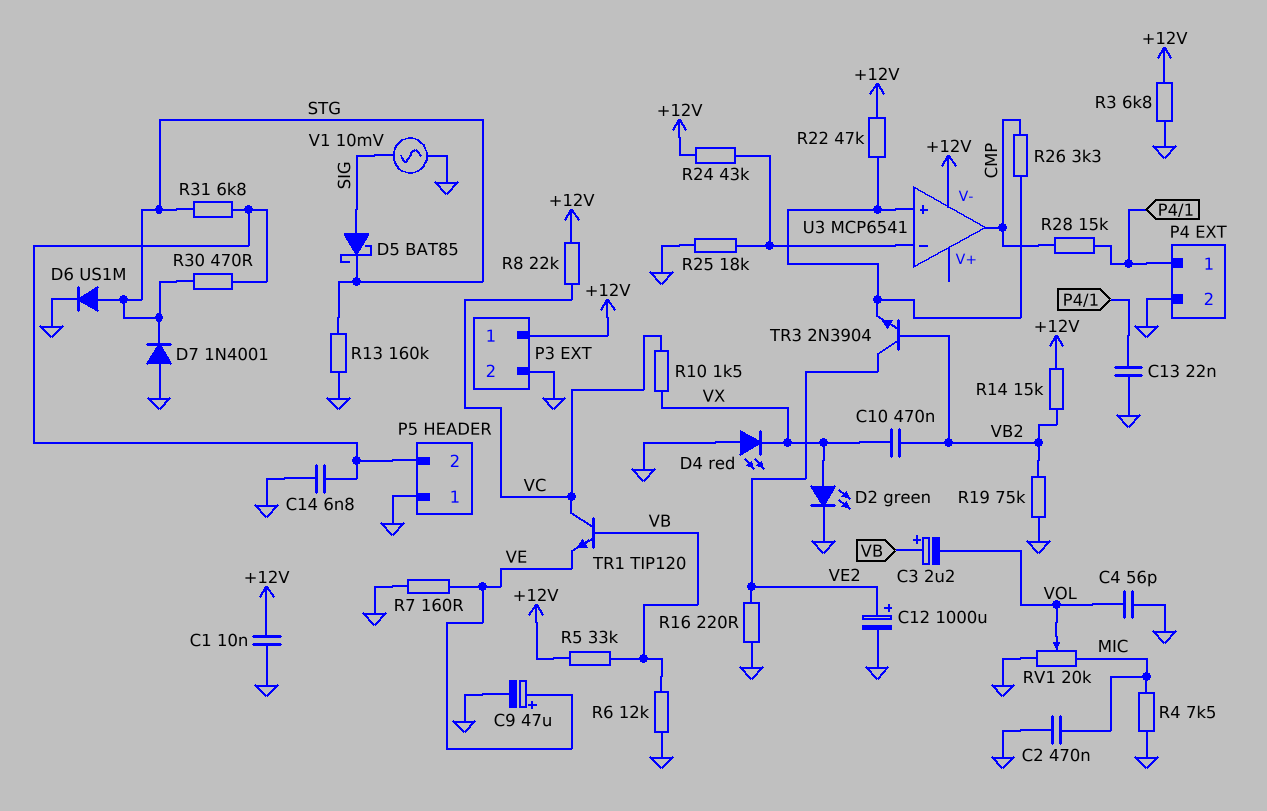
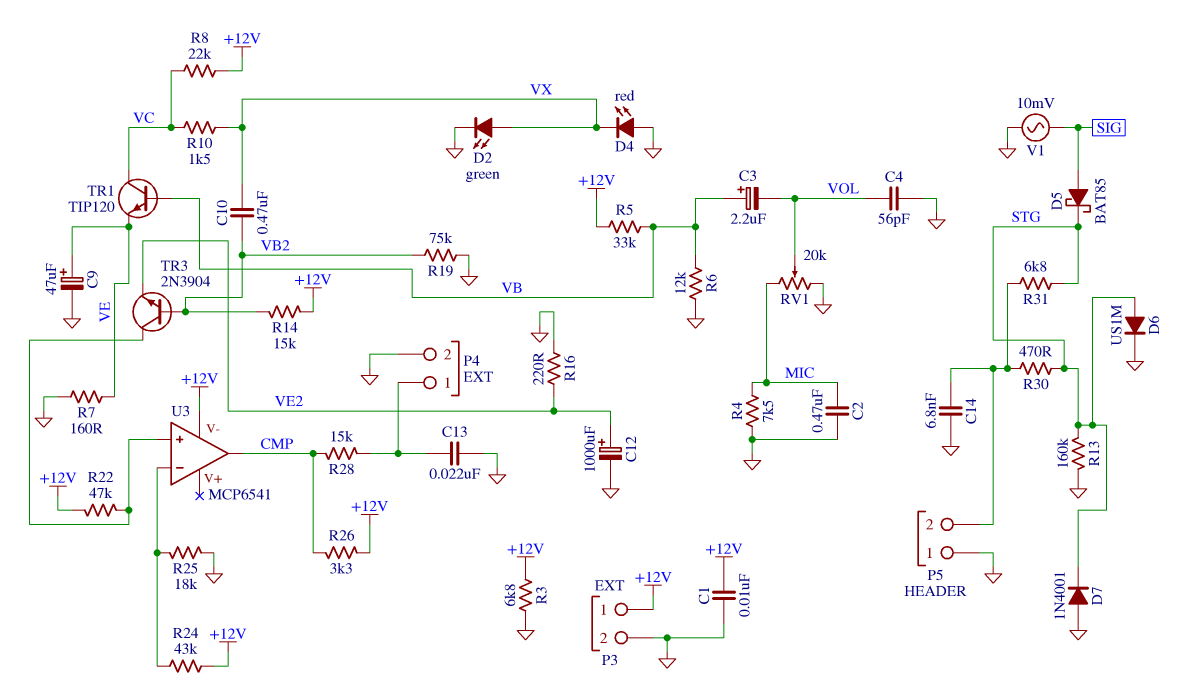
R26: 3.3k (CMP, U3/in+) -> 3.3k (+12V, CMP)
TR3: NPN 2N3904 (B VB2, C VE2, E U3/in+) -> NPN 2N3904 (B VB2, C U3/in+, E VE2)

